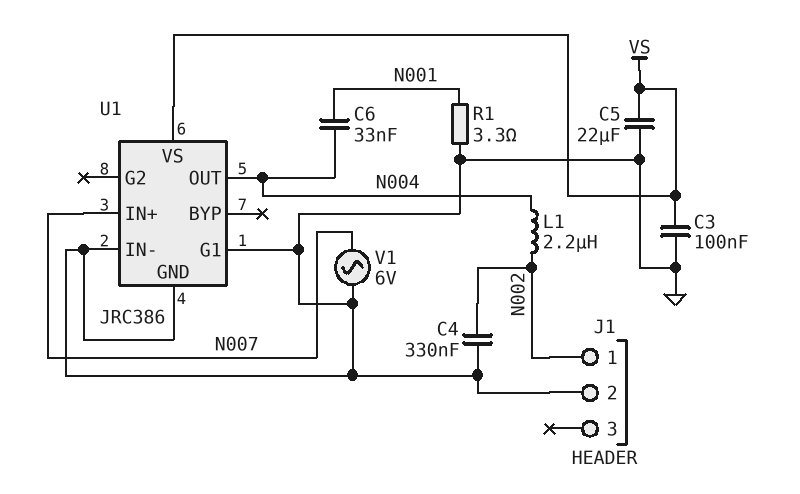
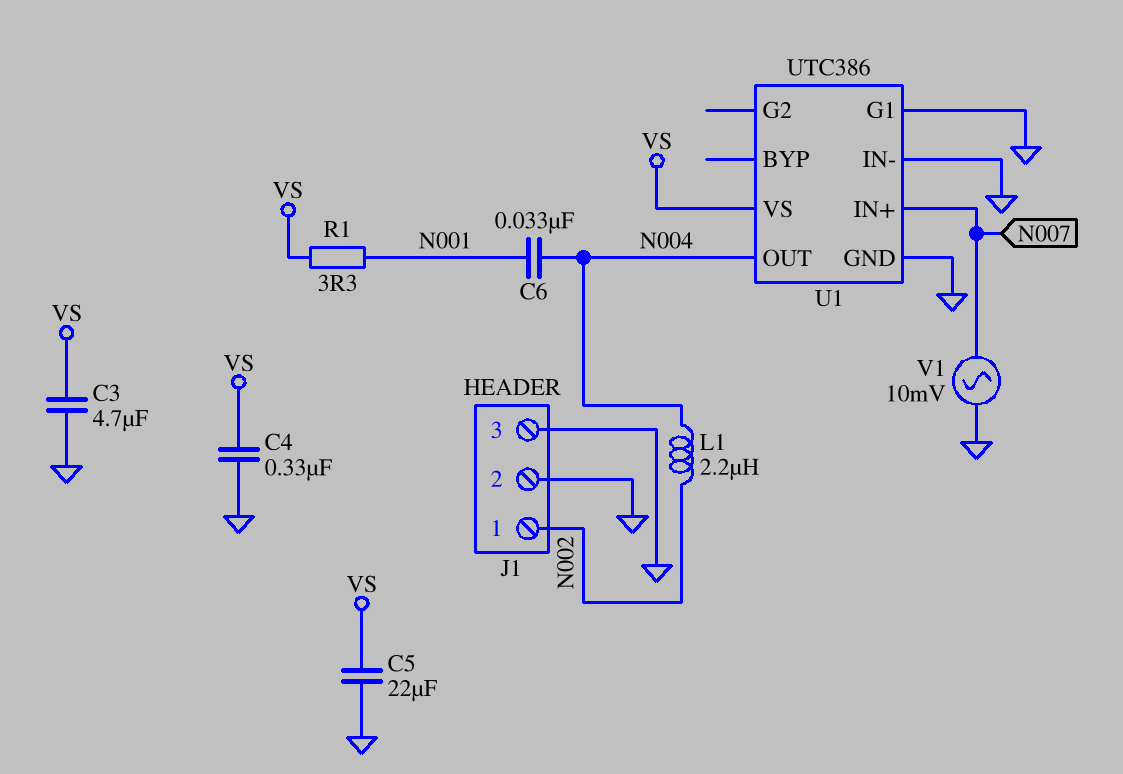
C3: 100nF (GND, VS) -> 4.7uF (GND, VS)
C4: 330nF (GND, N002) -> 330nF (GND, VS)
J1 pin 3: none -> GND
R1: 3.3 (GND, N001) -> 3.3 (N001, VS)
U1: JRC386 -> UTC386
V1: AC 6V (GND, N007) -> AC 10mV (GND, N007)

